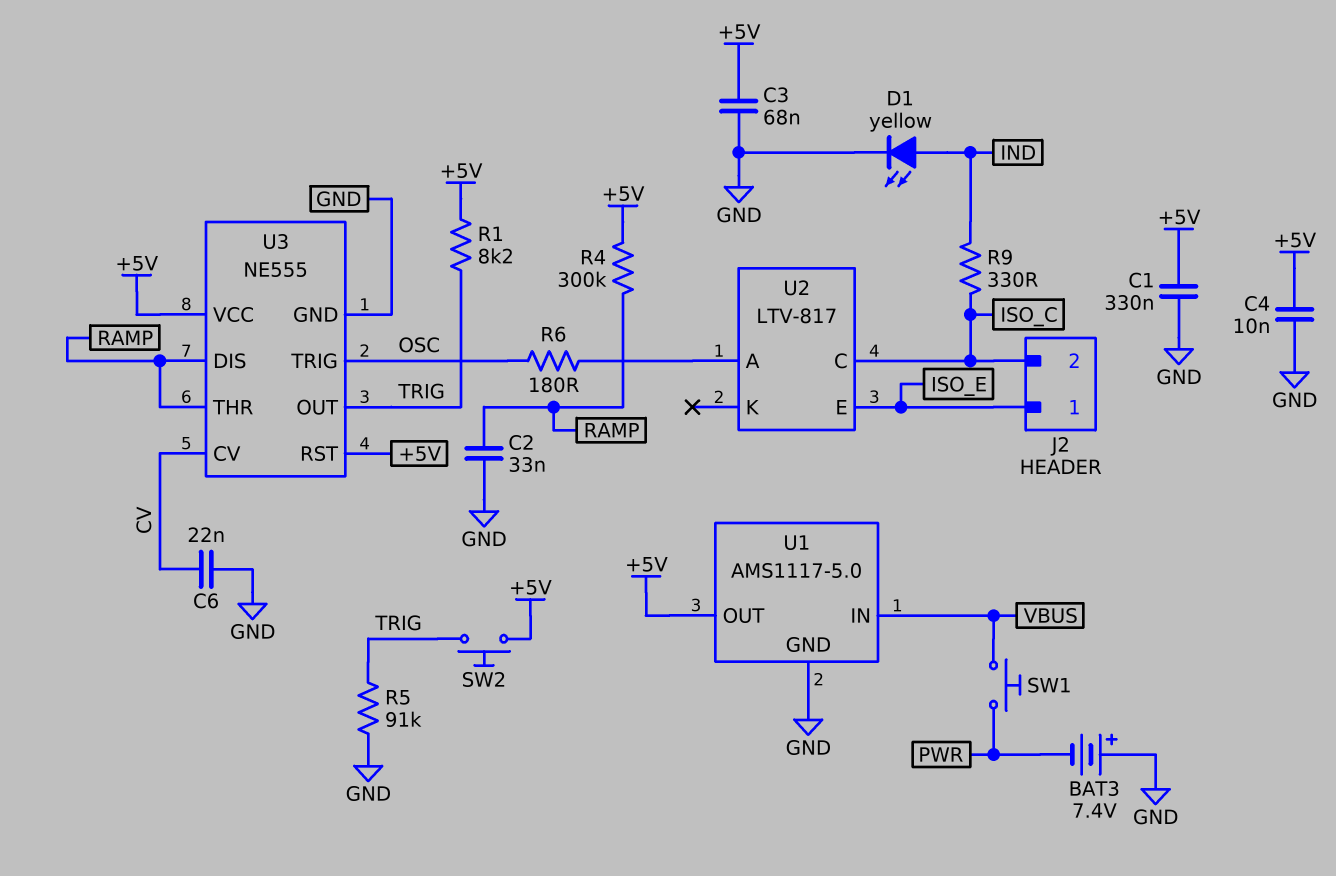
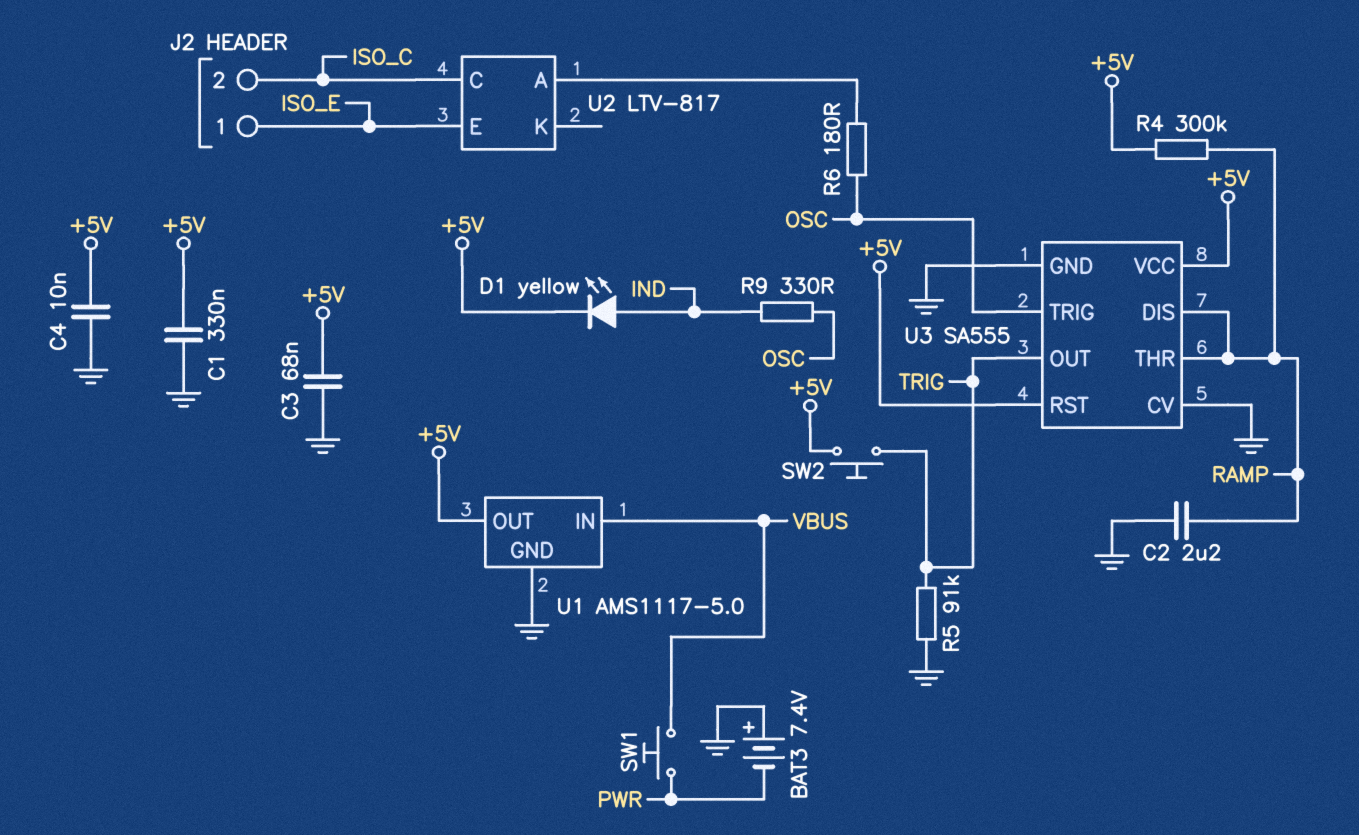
C2: 33nF (GND, RAMP) -> 2.2uF (GND, RAMP)
C6: 22nF (CV, GND) -> none
D1: LED yellow (A IND, K GND) -> LED yellow (A IND, K +5V)
R1: 8.2k (+5V, TRIG) -> none
R9: 330 (IND, ISO_C) -> 330 (IND, OSC)
U3: NE555 -> SA555
U3 pin CV: CV -> GND

